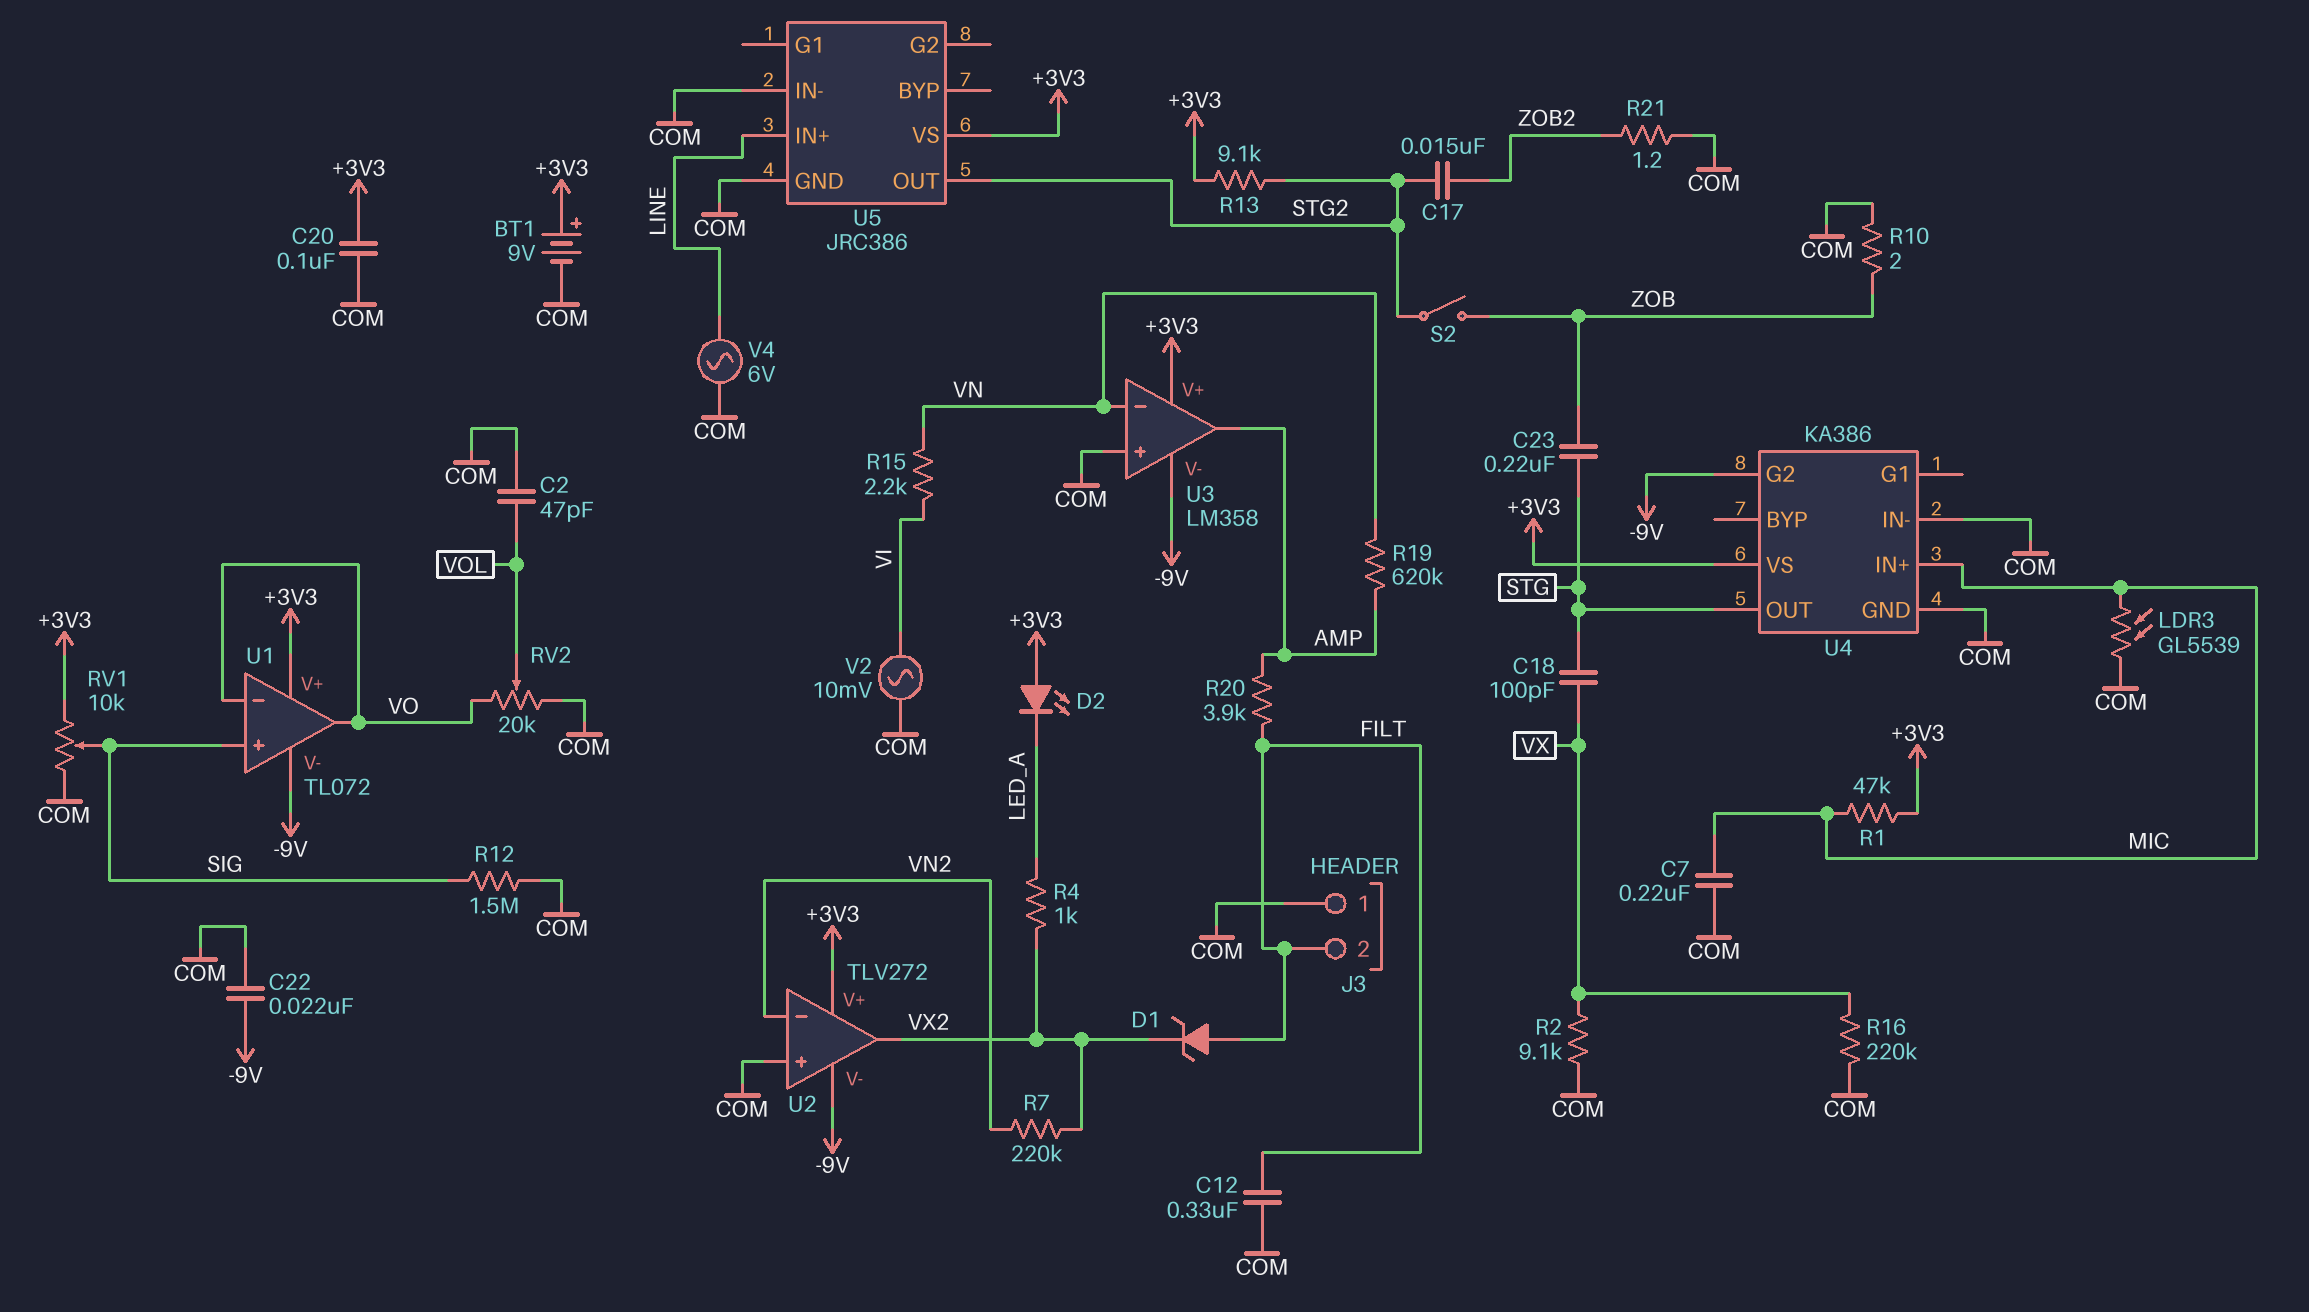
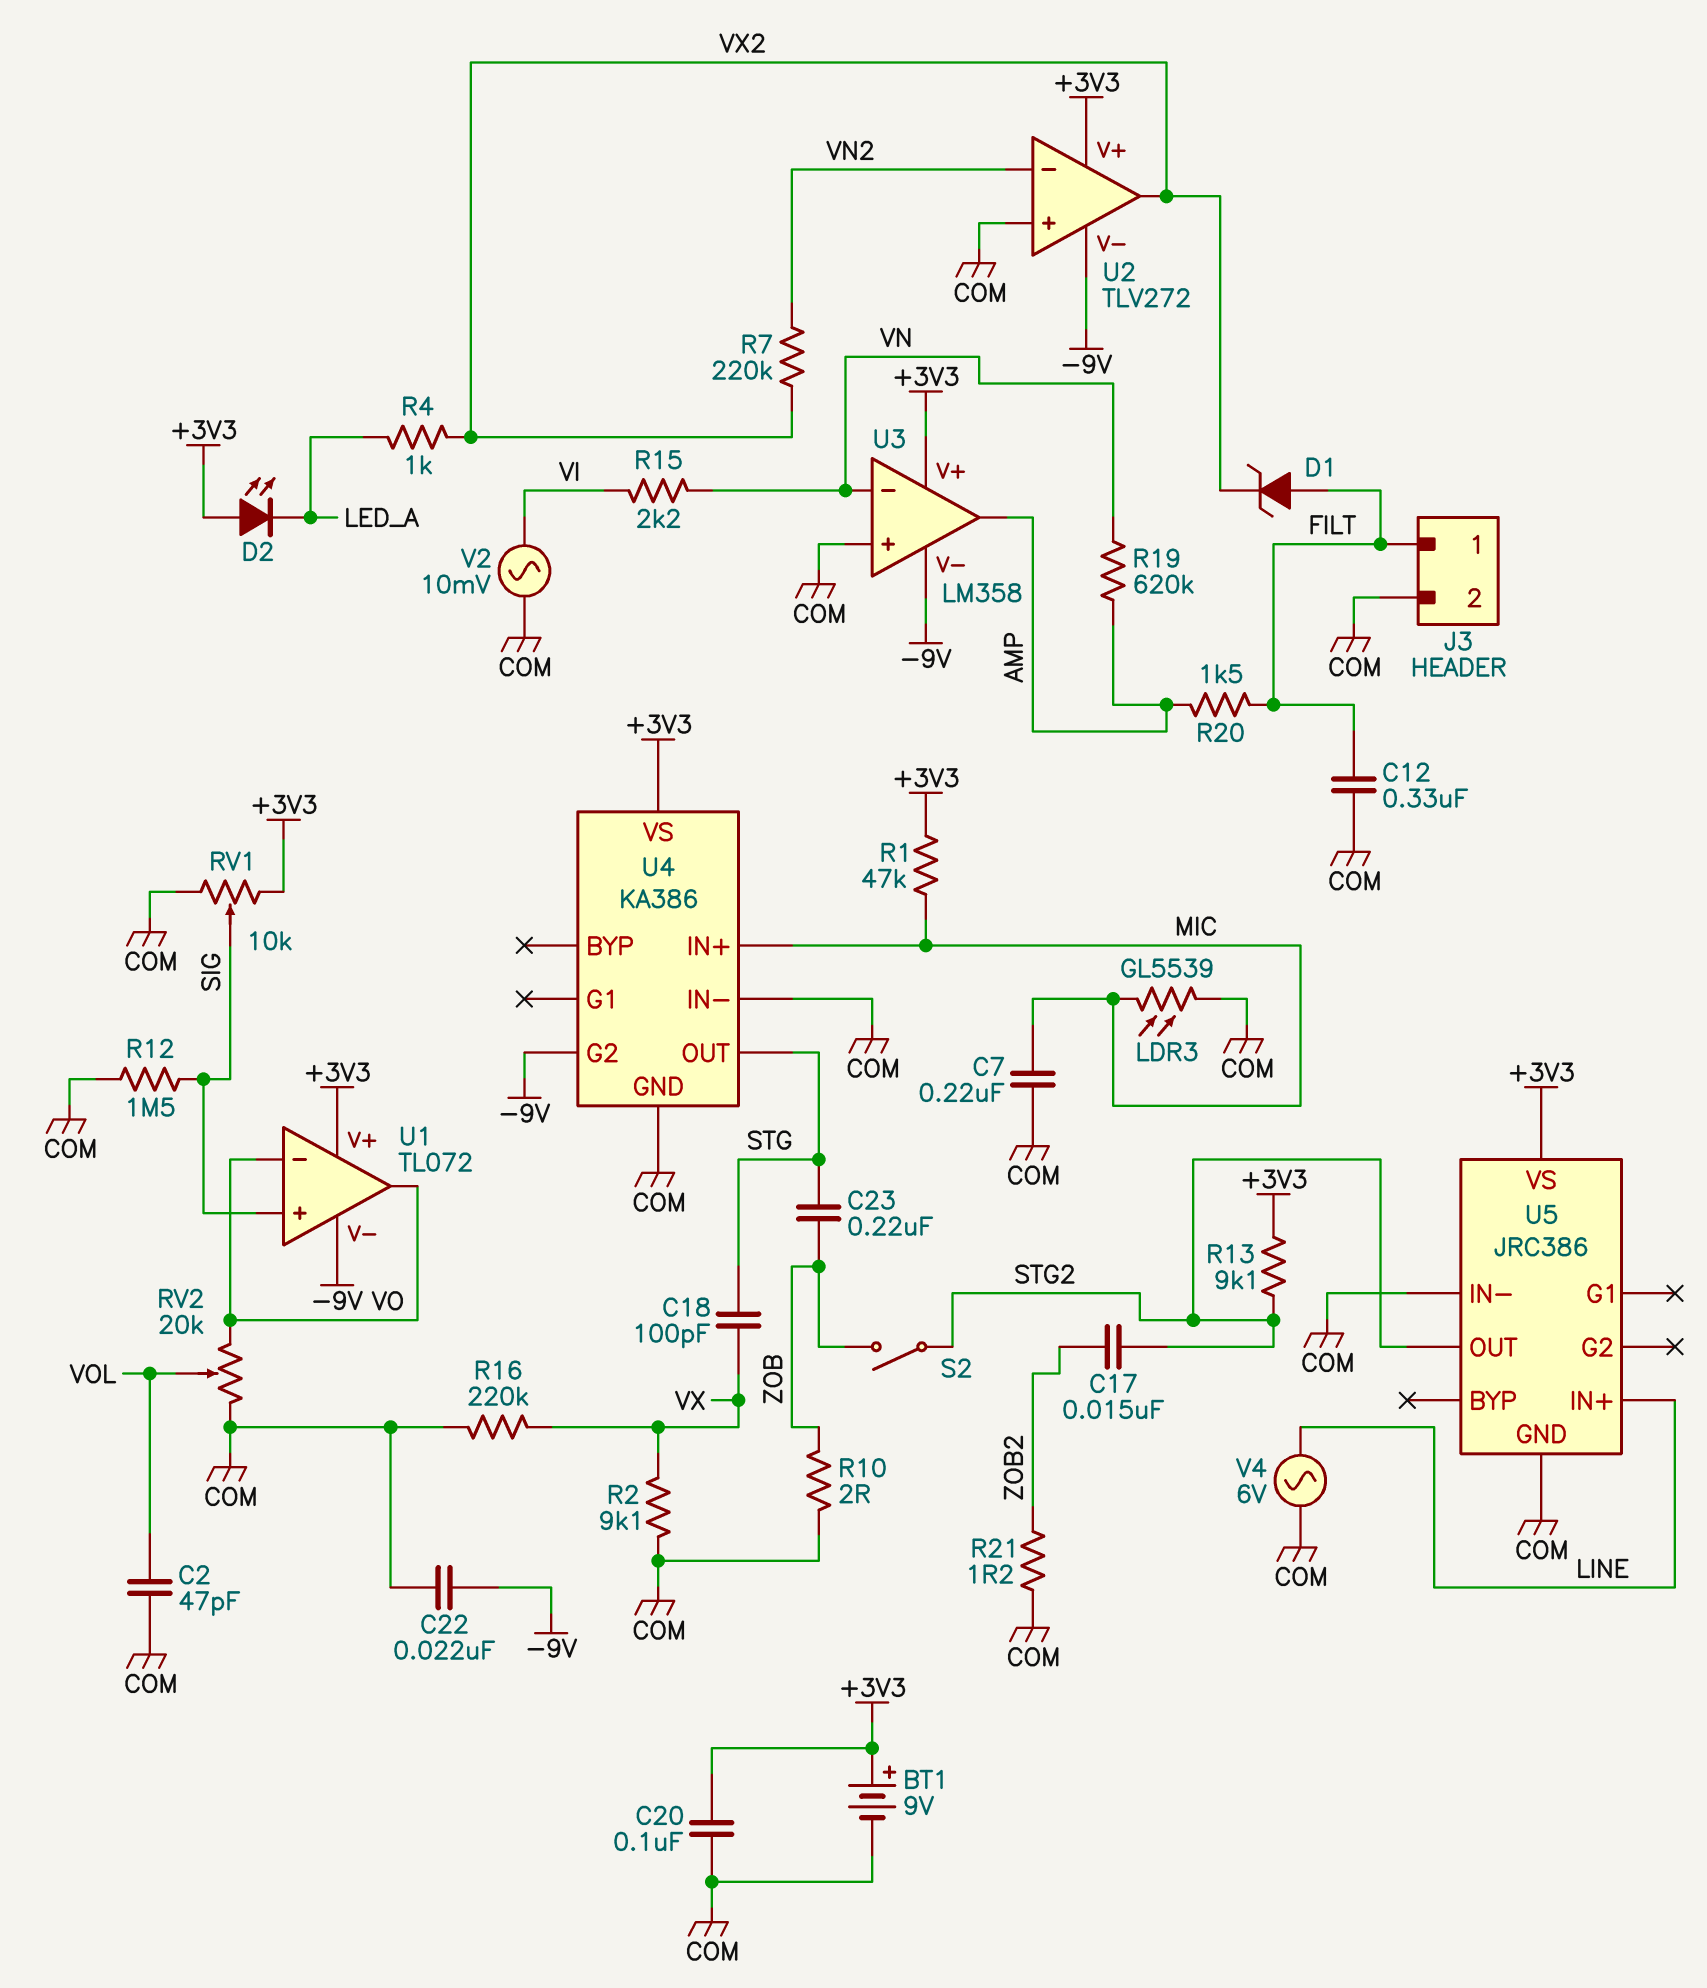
J3 pin 1: COM -> FILT
J3 pin 2: FILT -> COM
R20: 3.9k (AMP, FILT) -> 1.5k (AMP, FILT)

